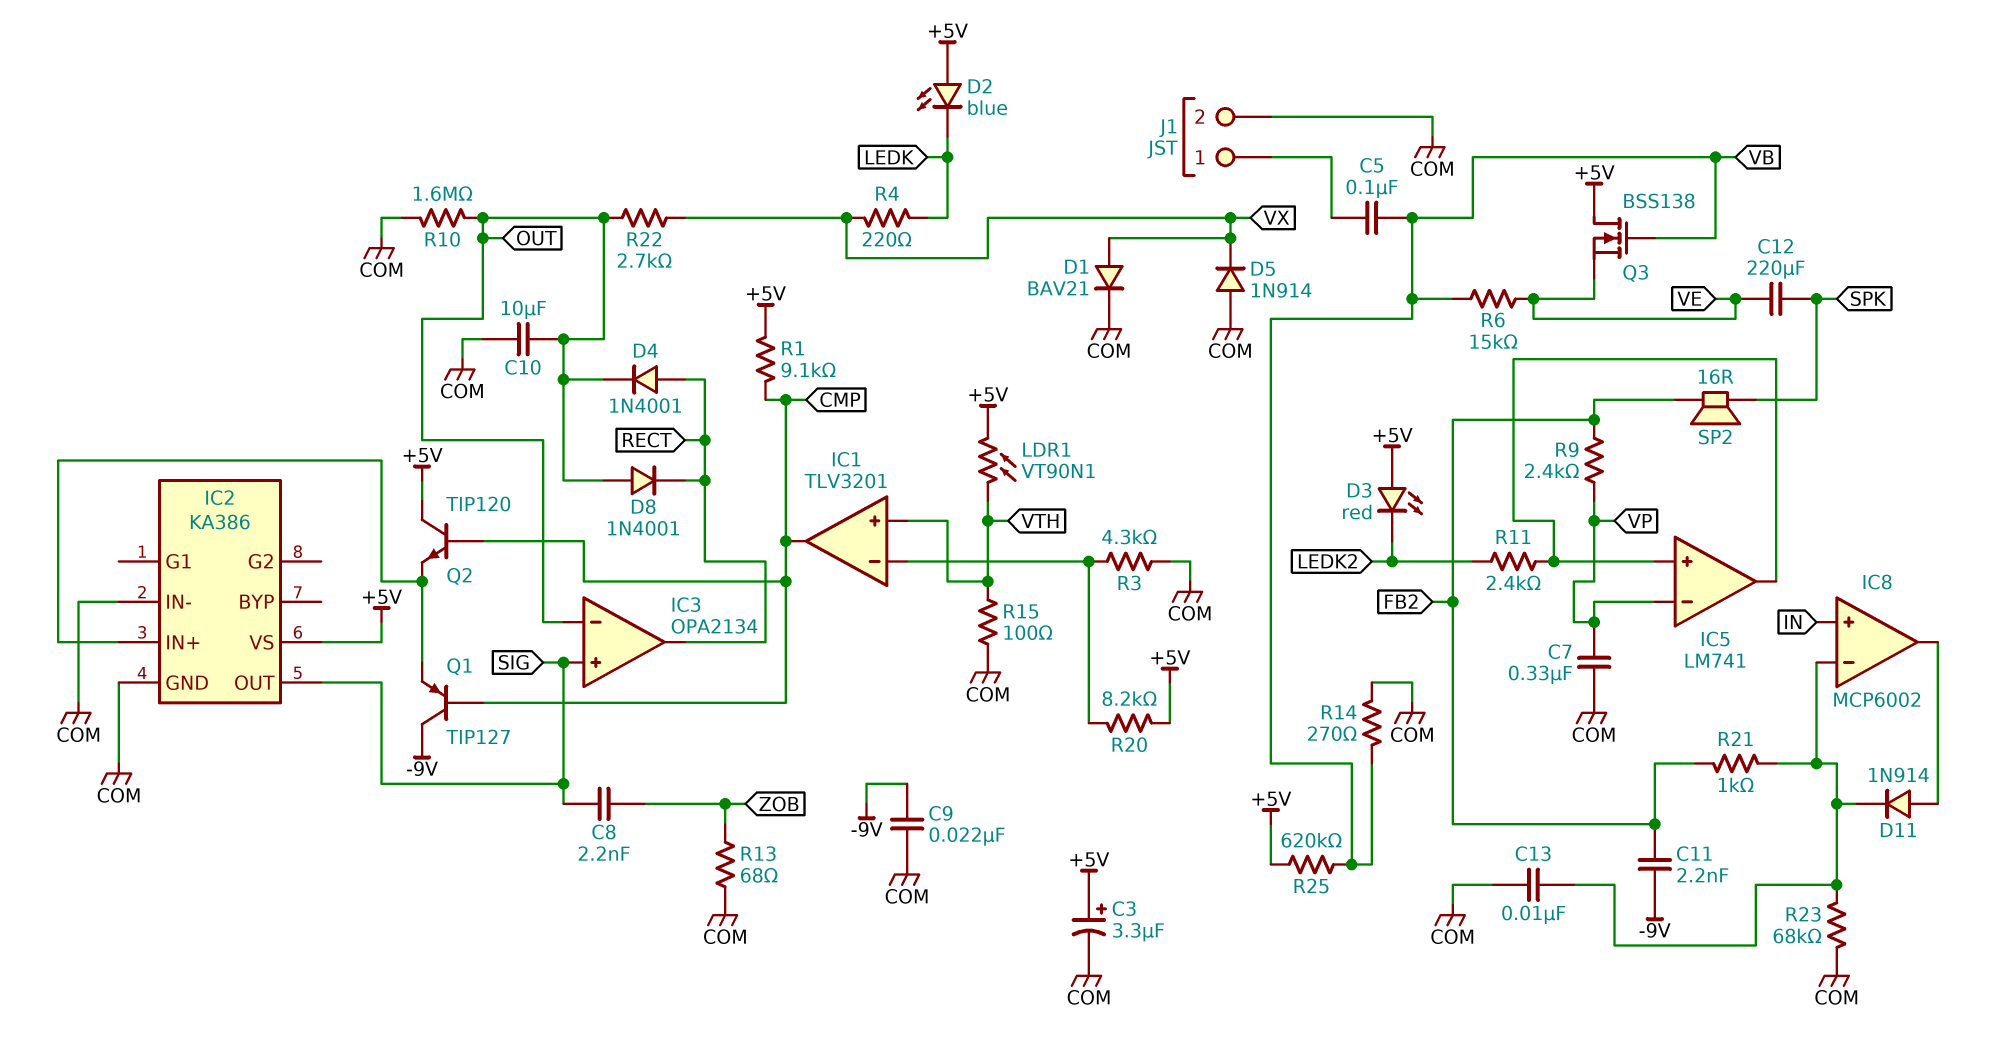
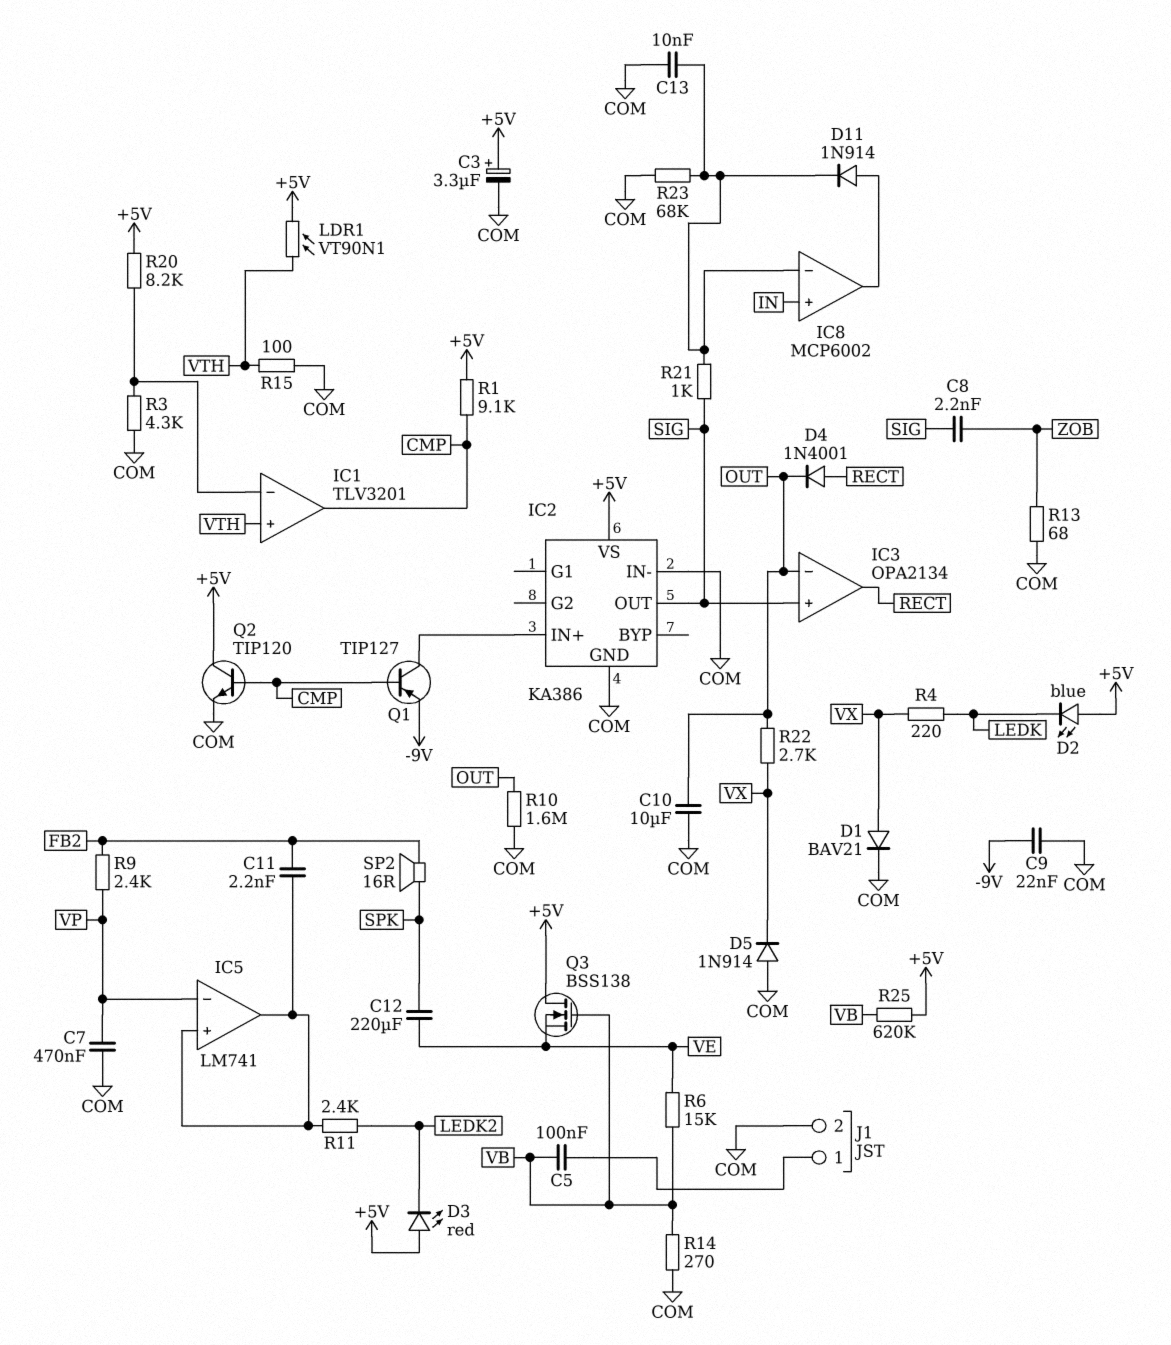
C7: 330nF (COM, VP) -> 470nF (COM, VP)
C11: 2.2nF (-9V, FB2) -> 2.2nF (FB2, IC5/in+)
D8: diode 1N4001 (A OUT, K RECT) -> none
Q1: PNP TIP127 (B CMP, C -9V, E IC2/IN+) -> PNP TIP127 (B CMP, C IC2/IN+, E -9V)
Q2: NPN TIP120 (B CMP, C +5V, E IC2/IN+) -> NPN TIP120 (B CMP, C +5V, E COM)
R21: 1k (FB2, IC8/in-) -> 1k (IC8/in-, SIG)

